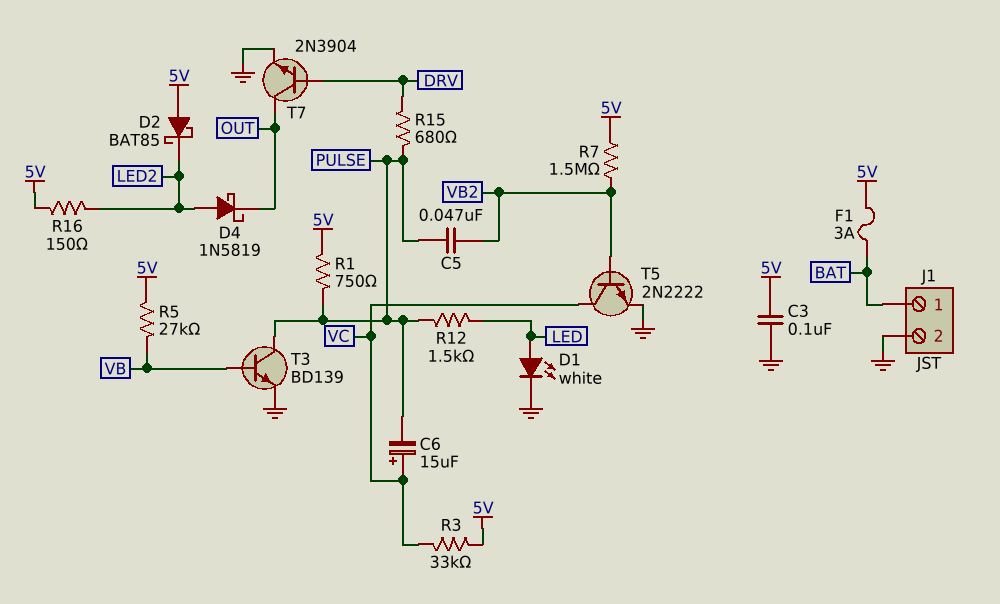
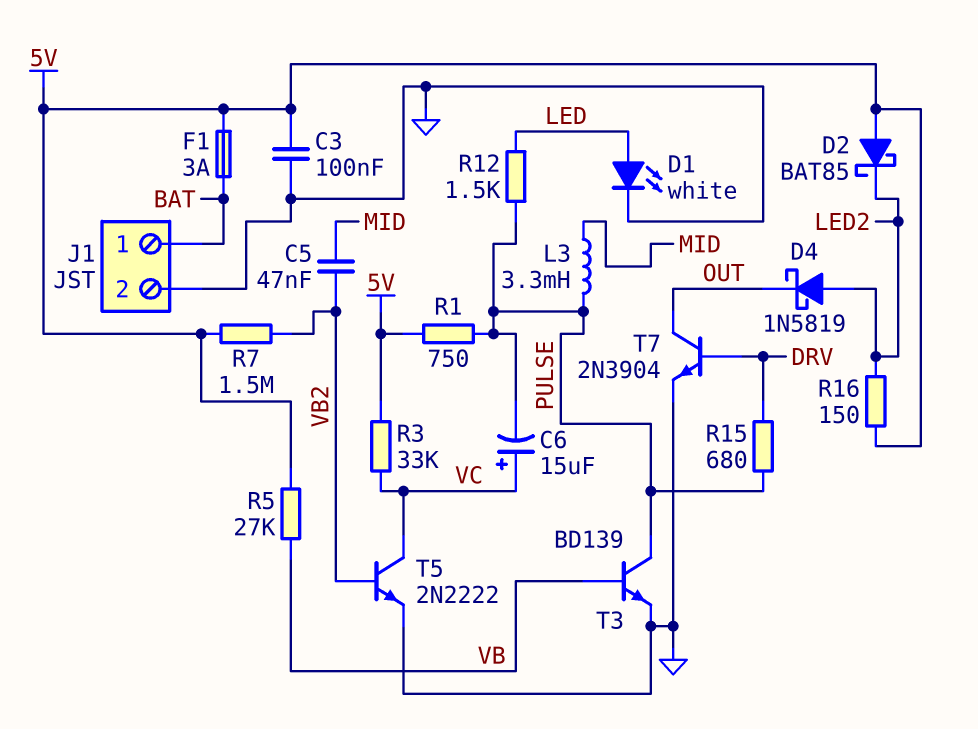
C5: 47nF (PULSE, VB2) -> 47nF (MID, VB2)
L3: none -> 3.3mH (MID, PULSE)

